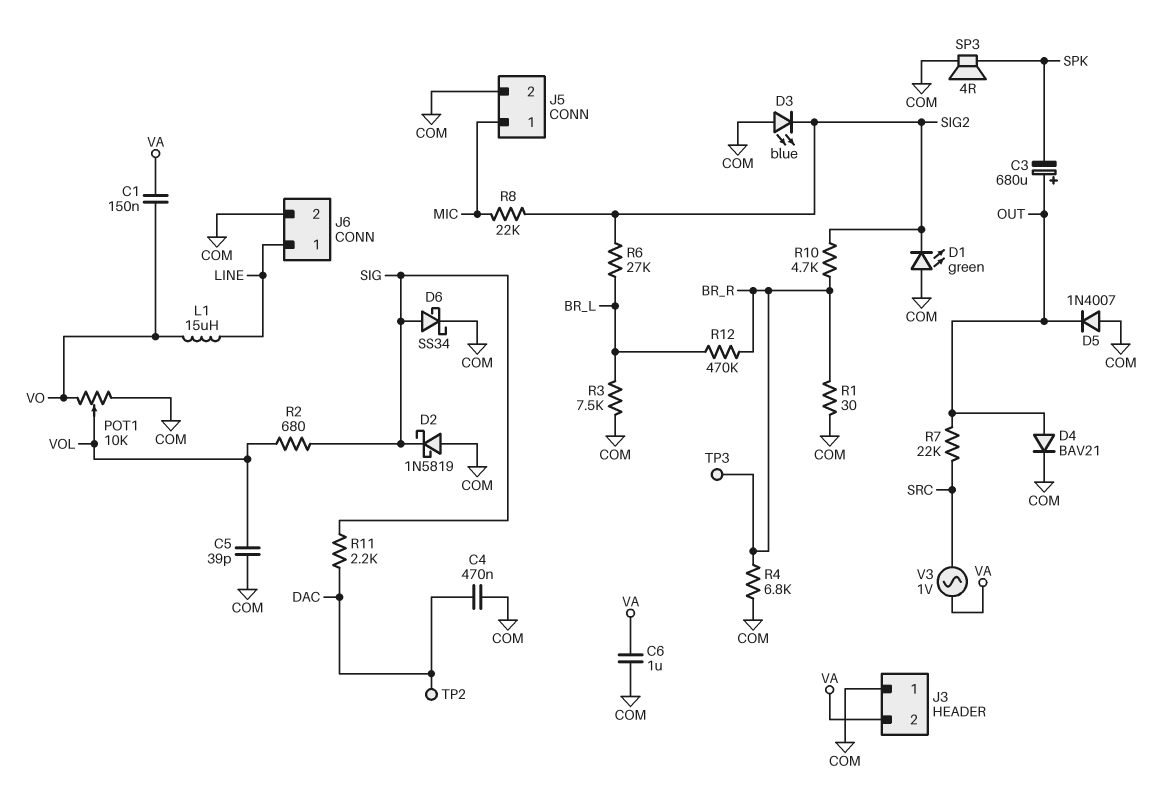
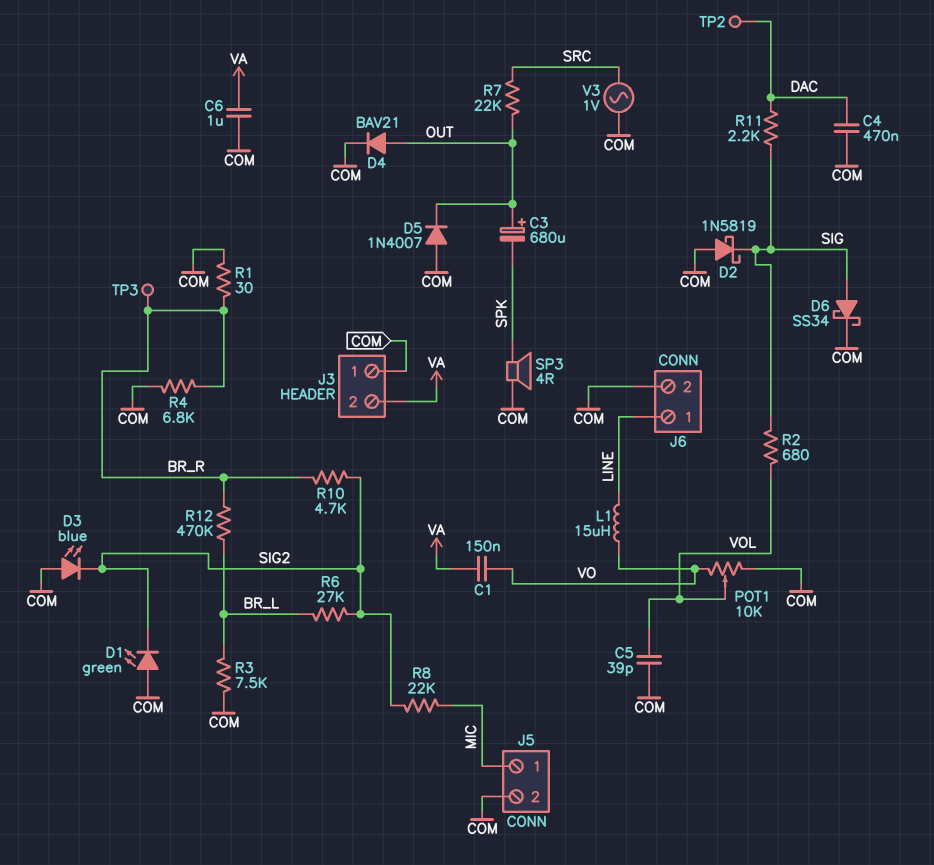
V3: AC 1V (SRC, VA) -> AC 1V (COM, SRC)

